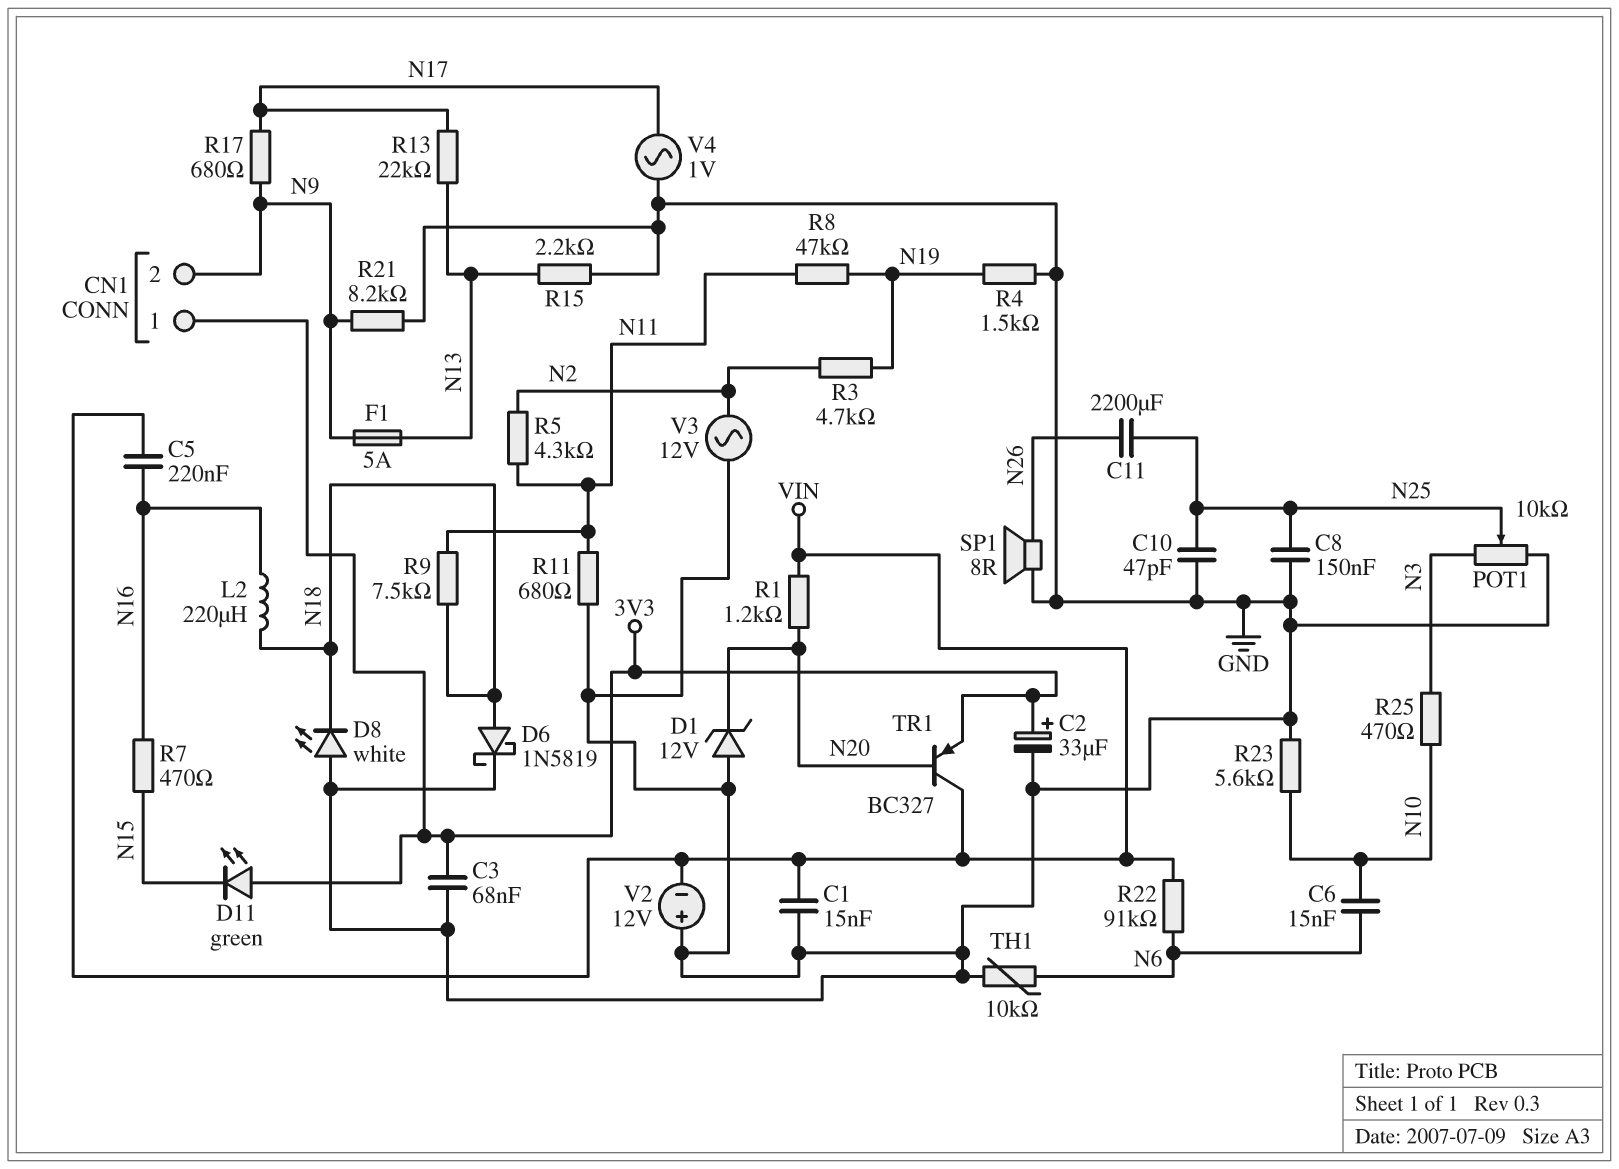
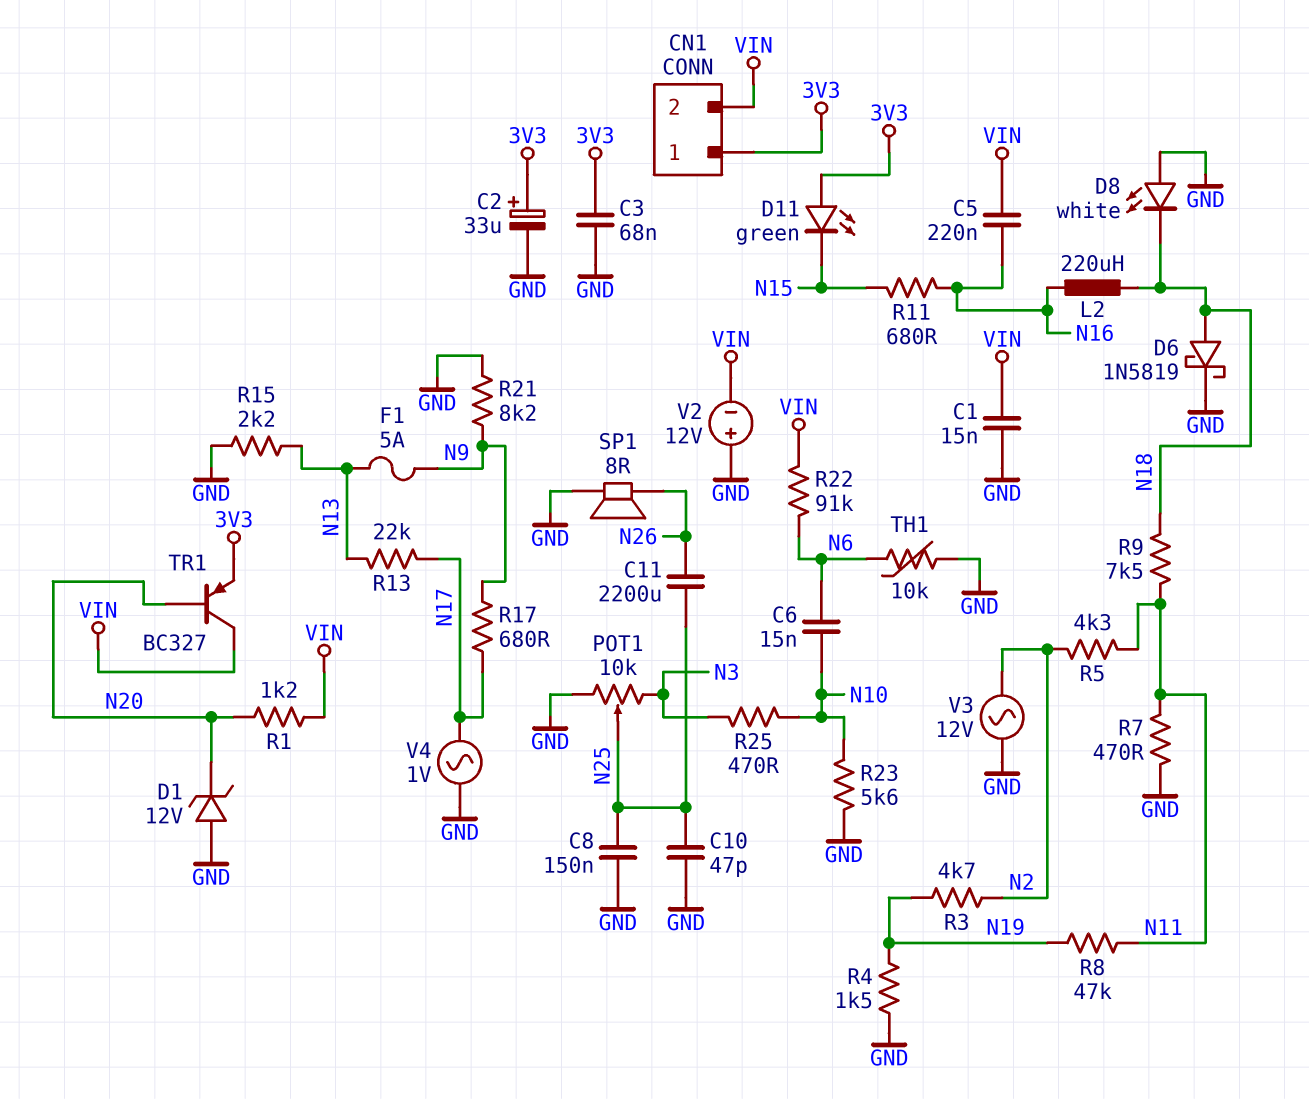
CN1 pin 2: N9 -> VIN
R7: 470 (N15, N16) -> 470 (GND, N11)
R11: 680 (GND, N11) -> 680 (N15, N16)

